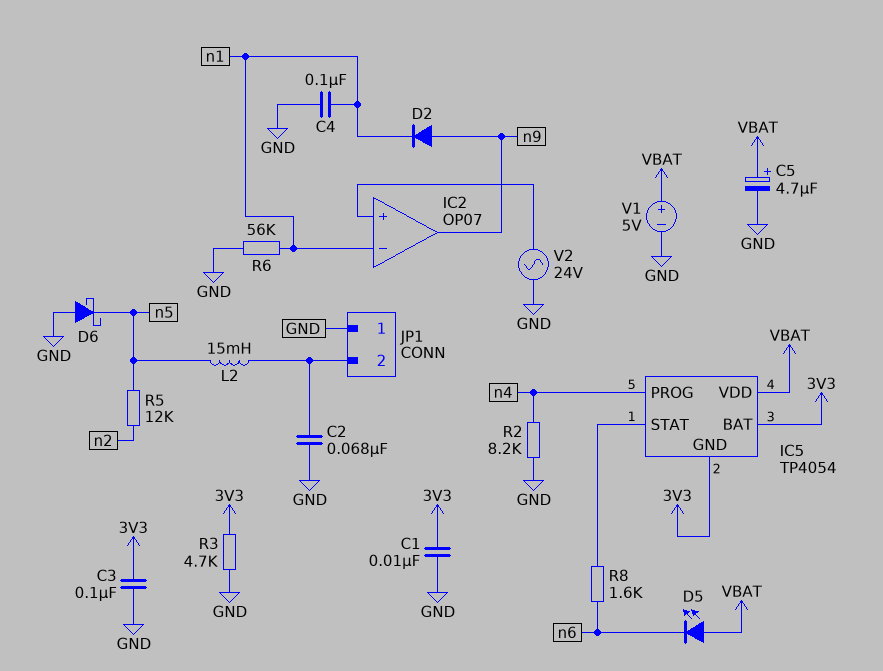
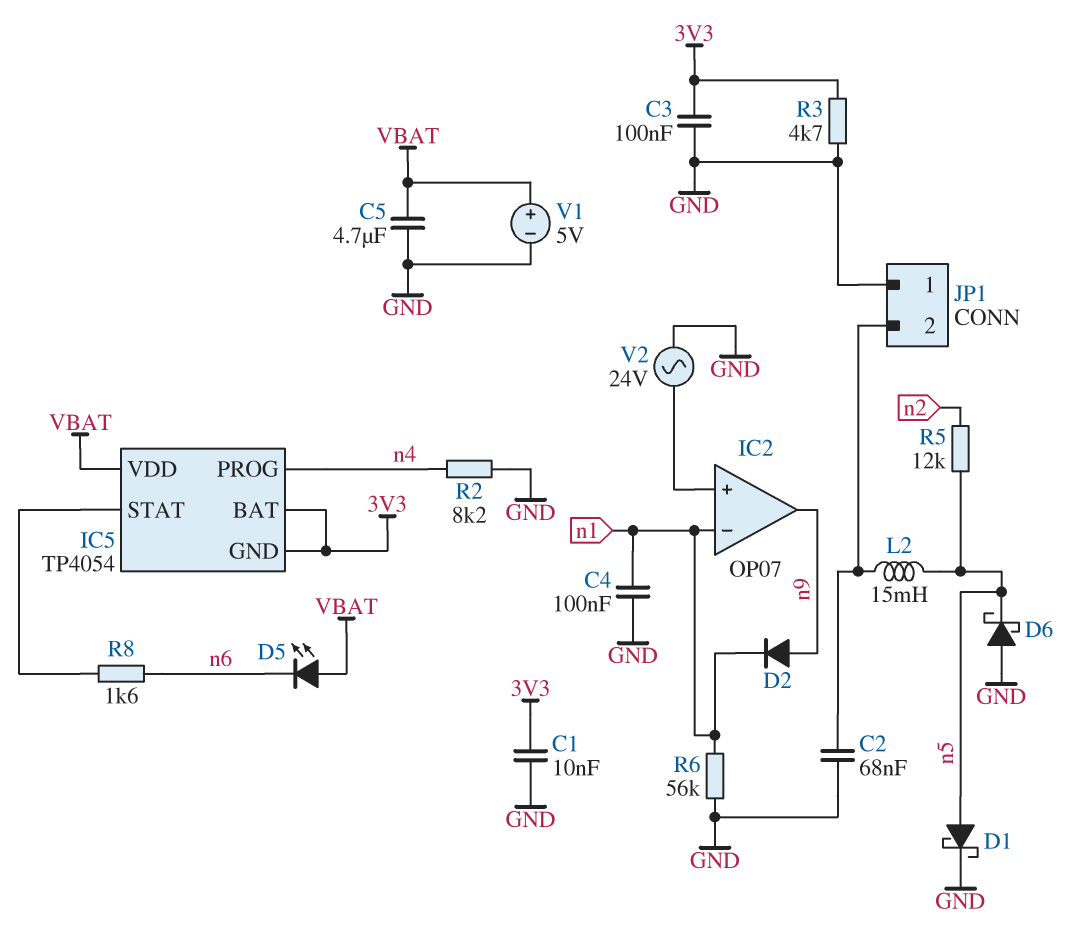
C5: 4.7uF (plus VBAT, minus GND) -> 4.7uF (GND, VBAT)
D1: none -> schottky (A n5, K GND)

